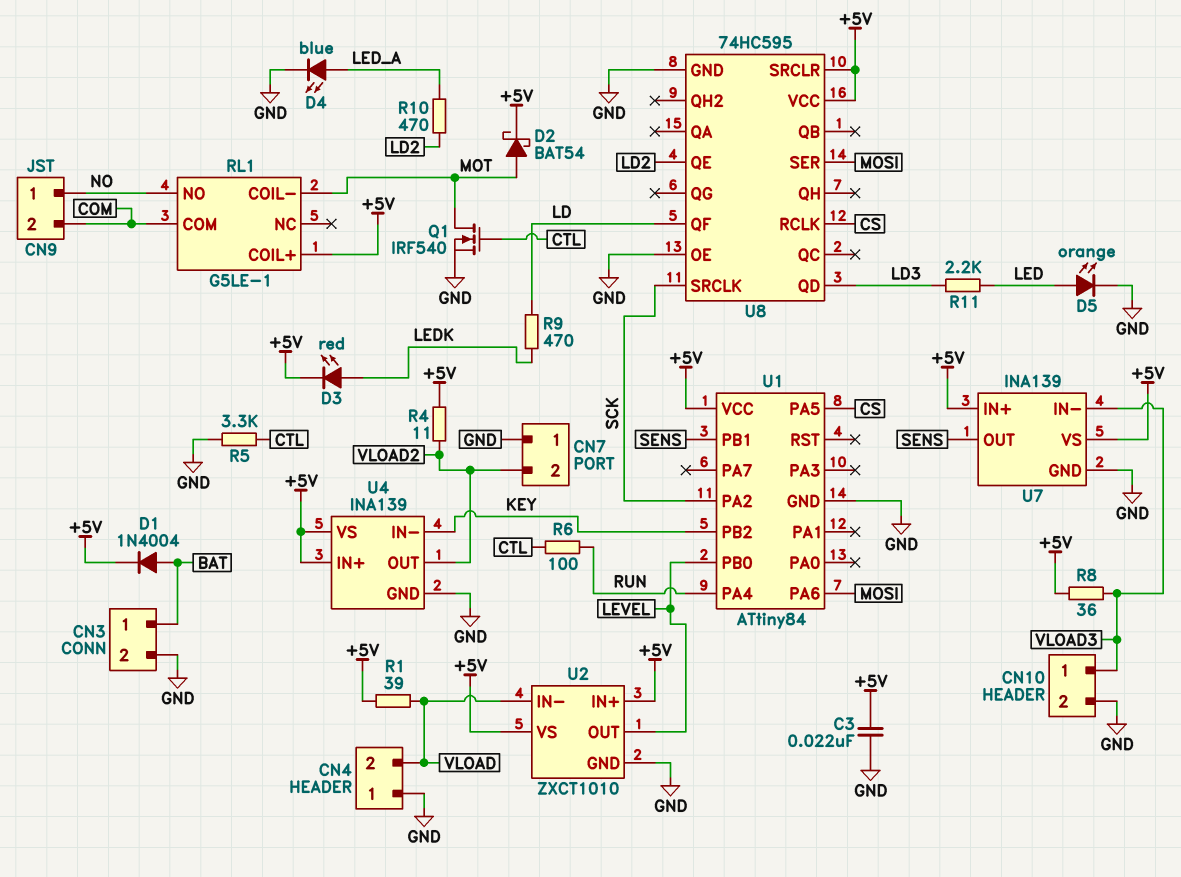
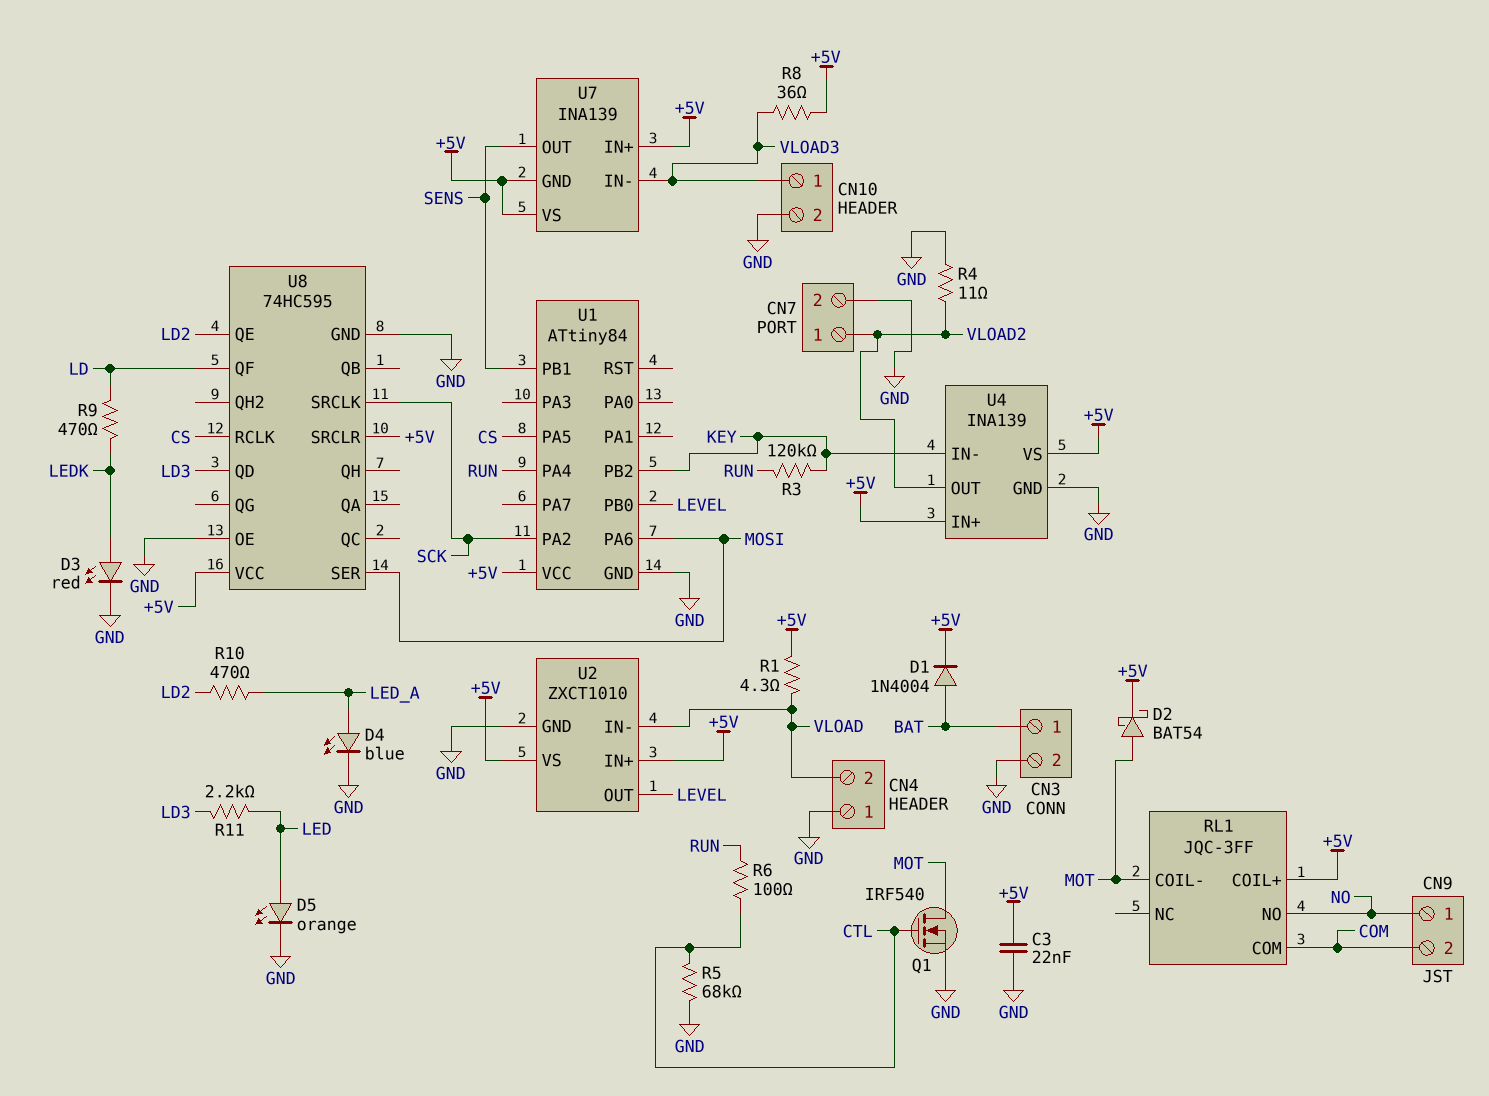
CN7 pin 1: GND -> VLOAD2
CN7 pin 2: VLOAD2 -> GND
D3: LED red (A LEDK, K +5V) -> LED red (A LEDK, K GND)
R1: 39 (+5V, VLOAD) -> 4.3 (+5V, VLOAD)
R3: none -> 120k (KEY, RUN)
R4: 11 (+5V, VLOAD2) -> 11 (GND, VLOAD2)
R5: 3.3k (CTL, GND) -> 68k (CTL, GND)
RL1: G5LE-1 -> JQC-3FF
U7 pin GND: GND -> +5V

